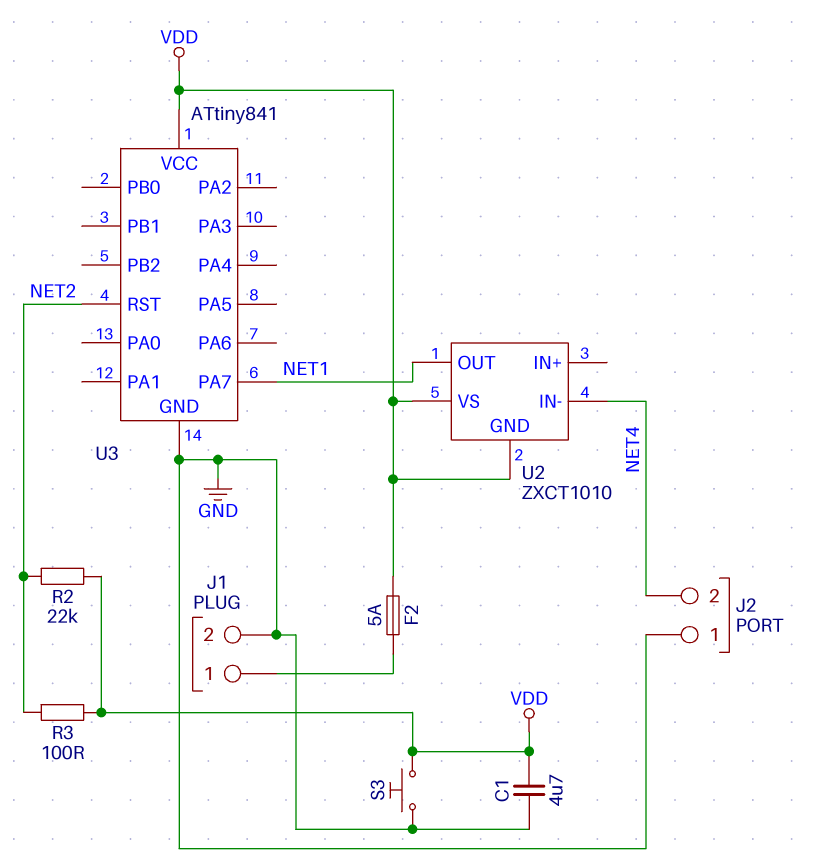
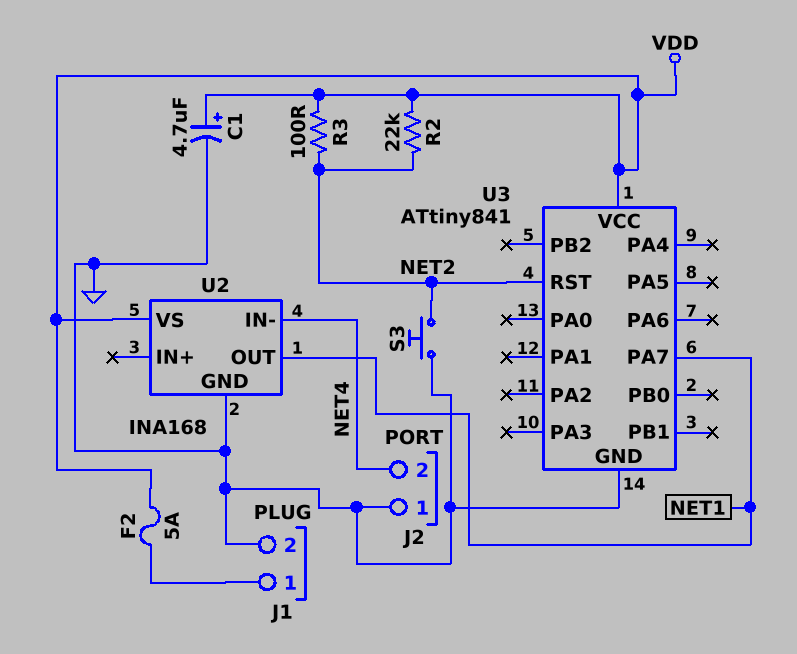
C1: 4.7uF (GND, VDD) -> 4.7uF (plus VDD, minus GND)
S3: button (GND, VDD) -> button (GND, NET2)
U2: ZXCT1010 -> INA168
U2 pin GND: VDD -> GND

